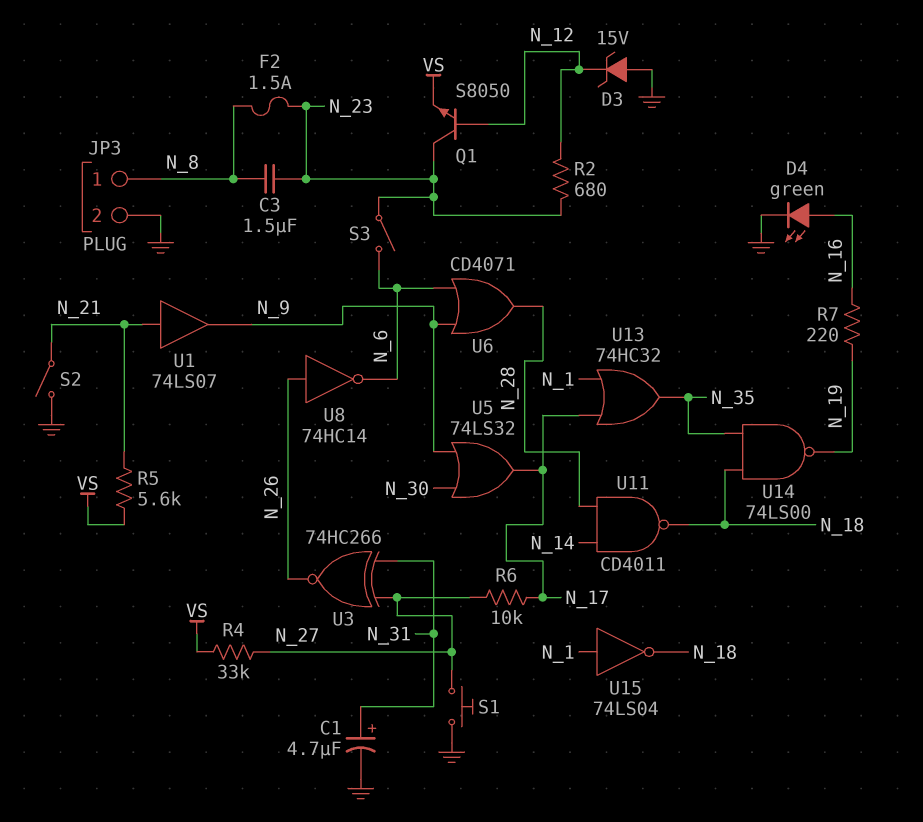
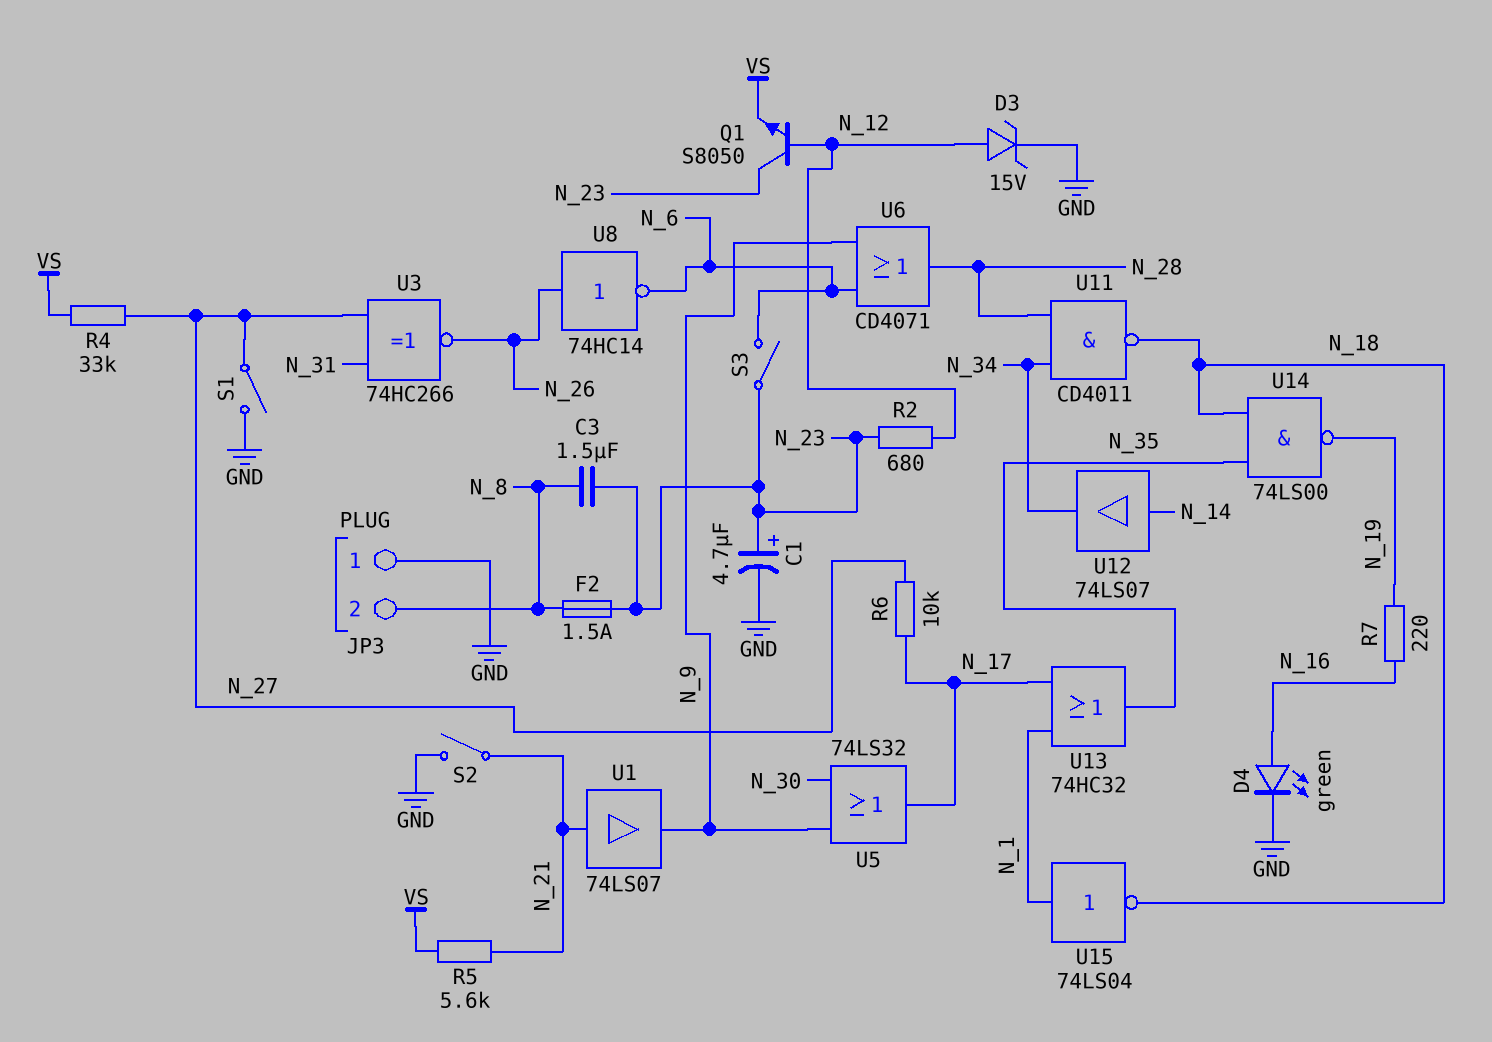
C1: 4.7uF (plus N_31, minus GND) -> 4.7uF (plus N_23, minus GND)
D3: zener 15V (A GND, K N_12) -> zener 15V (A N_12, K GND)
JP3 pin 1: N_8 -> GND
JP3 pin 2: GND -> N_8
S1: button (GND, N_27) -> switch (GND, N_27)
U11: NAND CD4011 (in N_14, in N_28, out N_18) -> NAND CD4011 (in N_28, in N_34, out N_18)
U12: none -> buffer 74LS07 (in N_14, out N_34)

